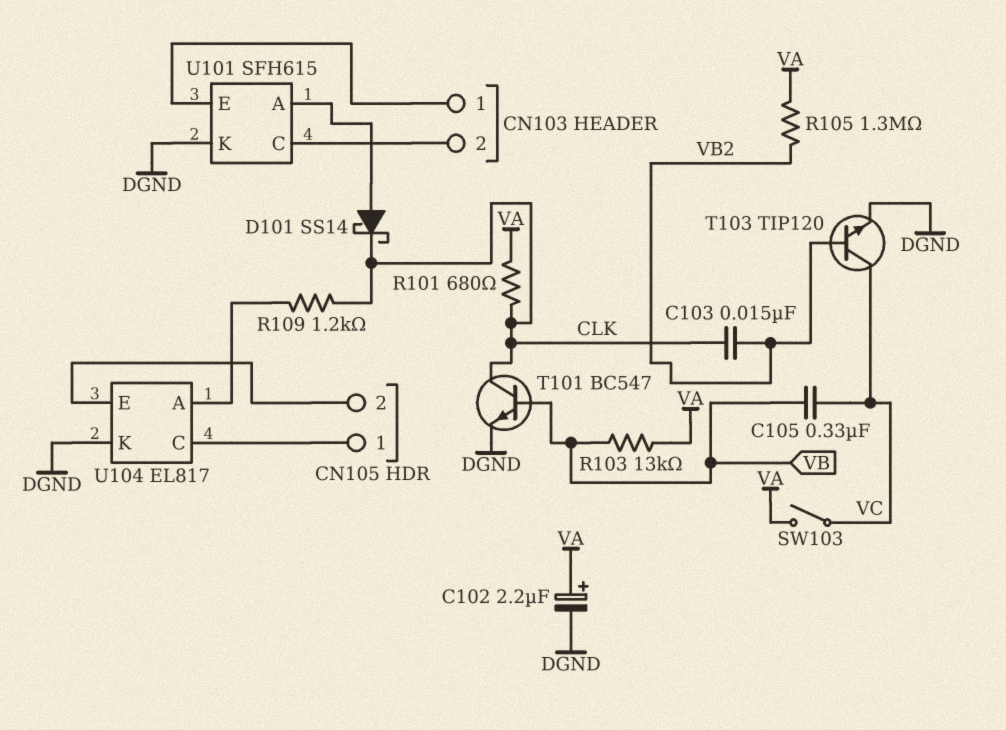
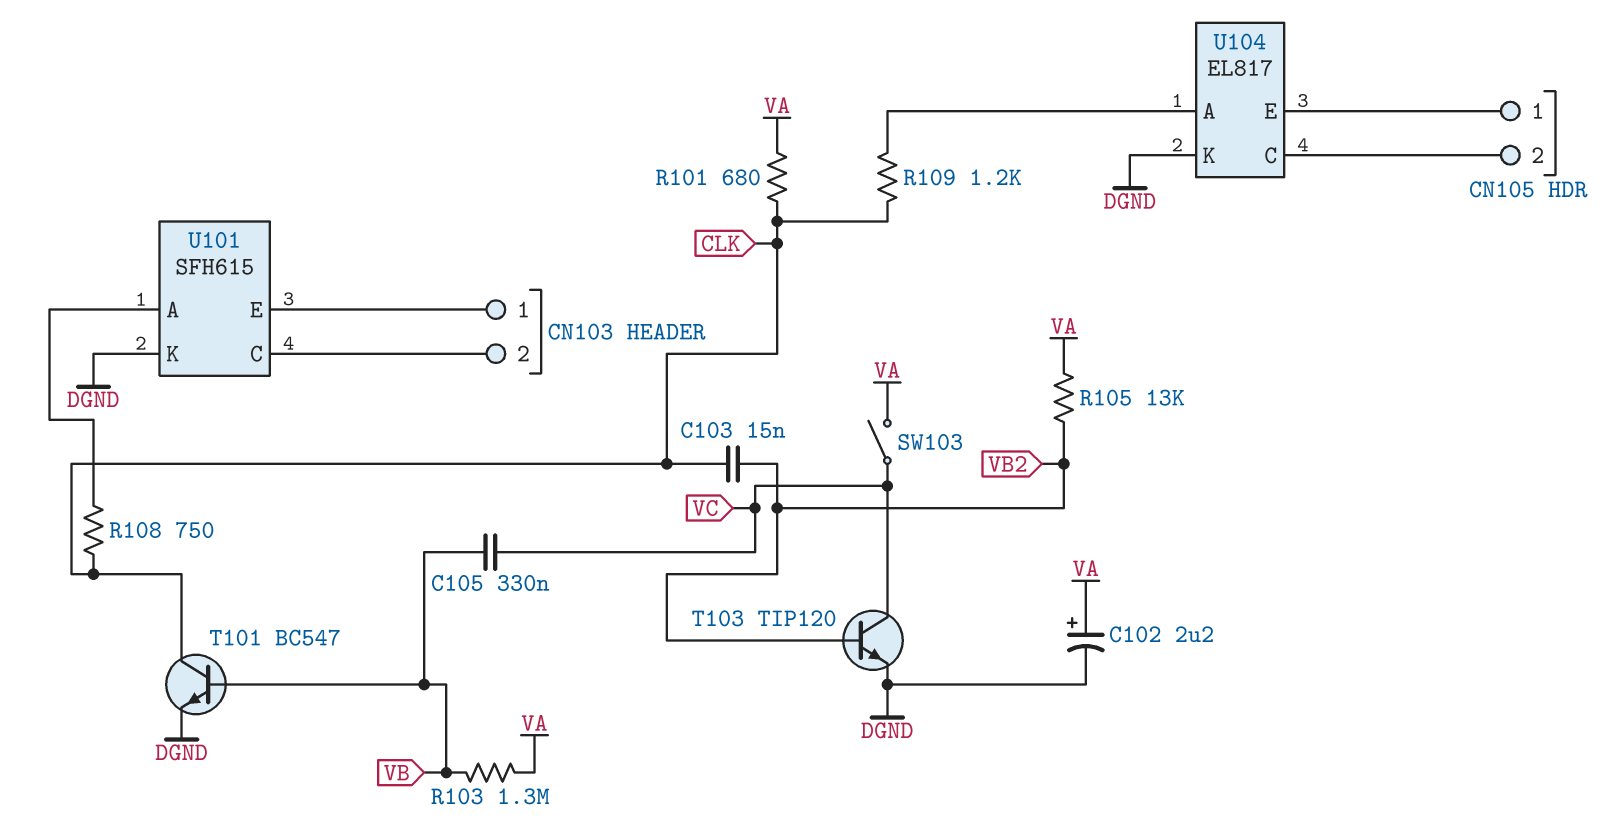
D101: schottky SS14 (A U101/A, K CLK) -> none
R103: 13k (VA, VB) -> 1.3M (VA, VB)
R105: 1.3M (VA, VB2) -> 13k (VA, VB2)
R108: none -> 750 (CLK, U101/A)
U104 pin C: CN105/1 -> CN105/2
U104 pin E: CN105/2 -> CN105/1

